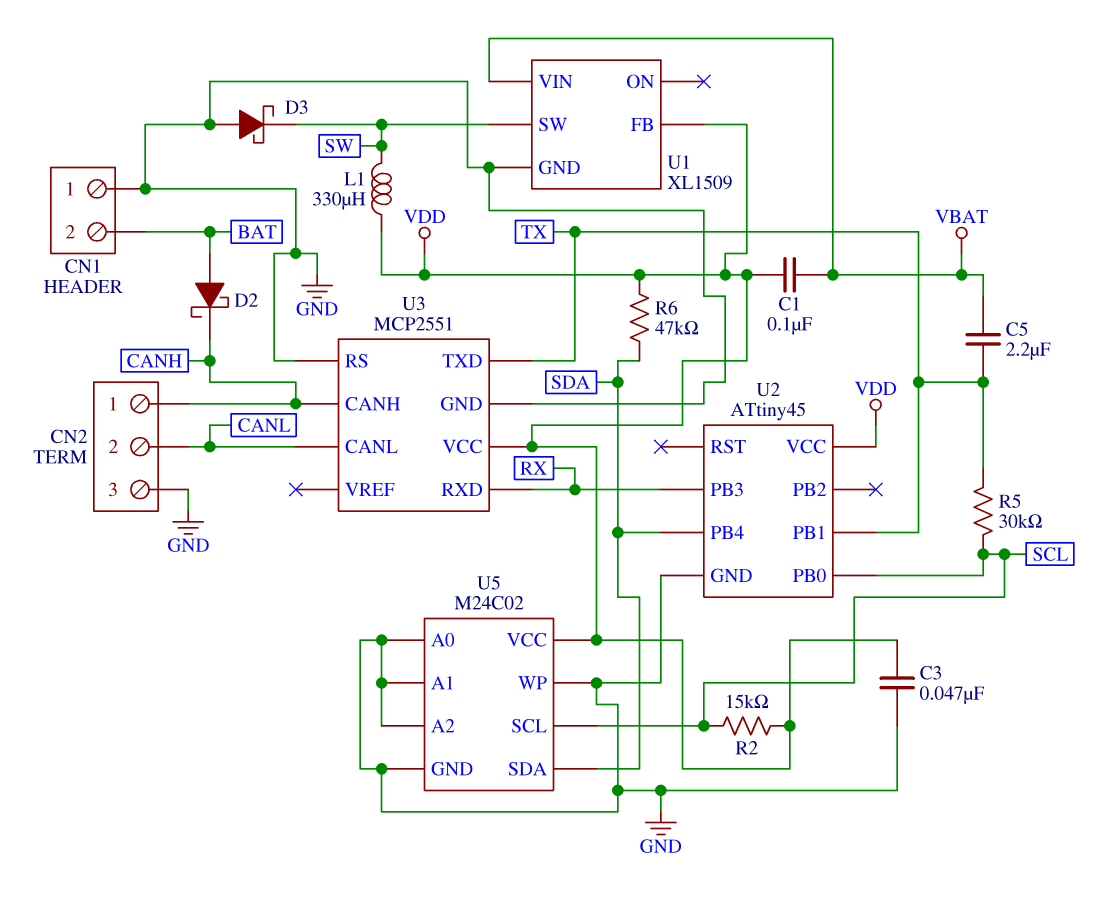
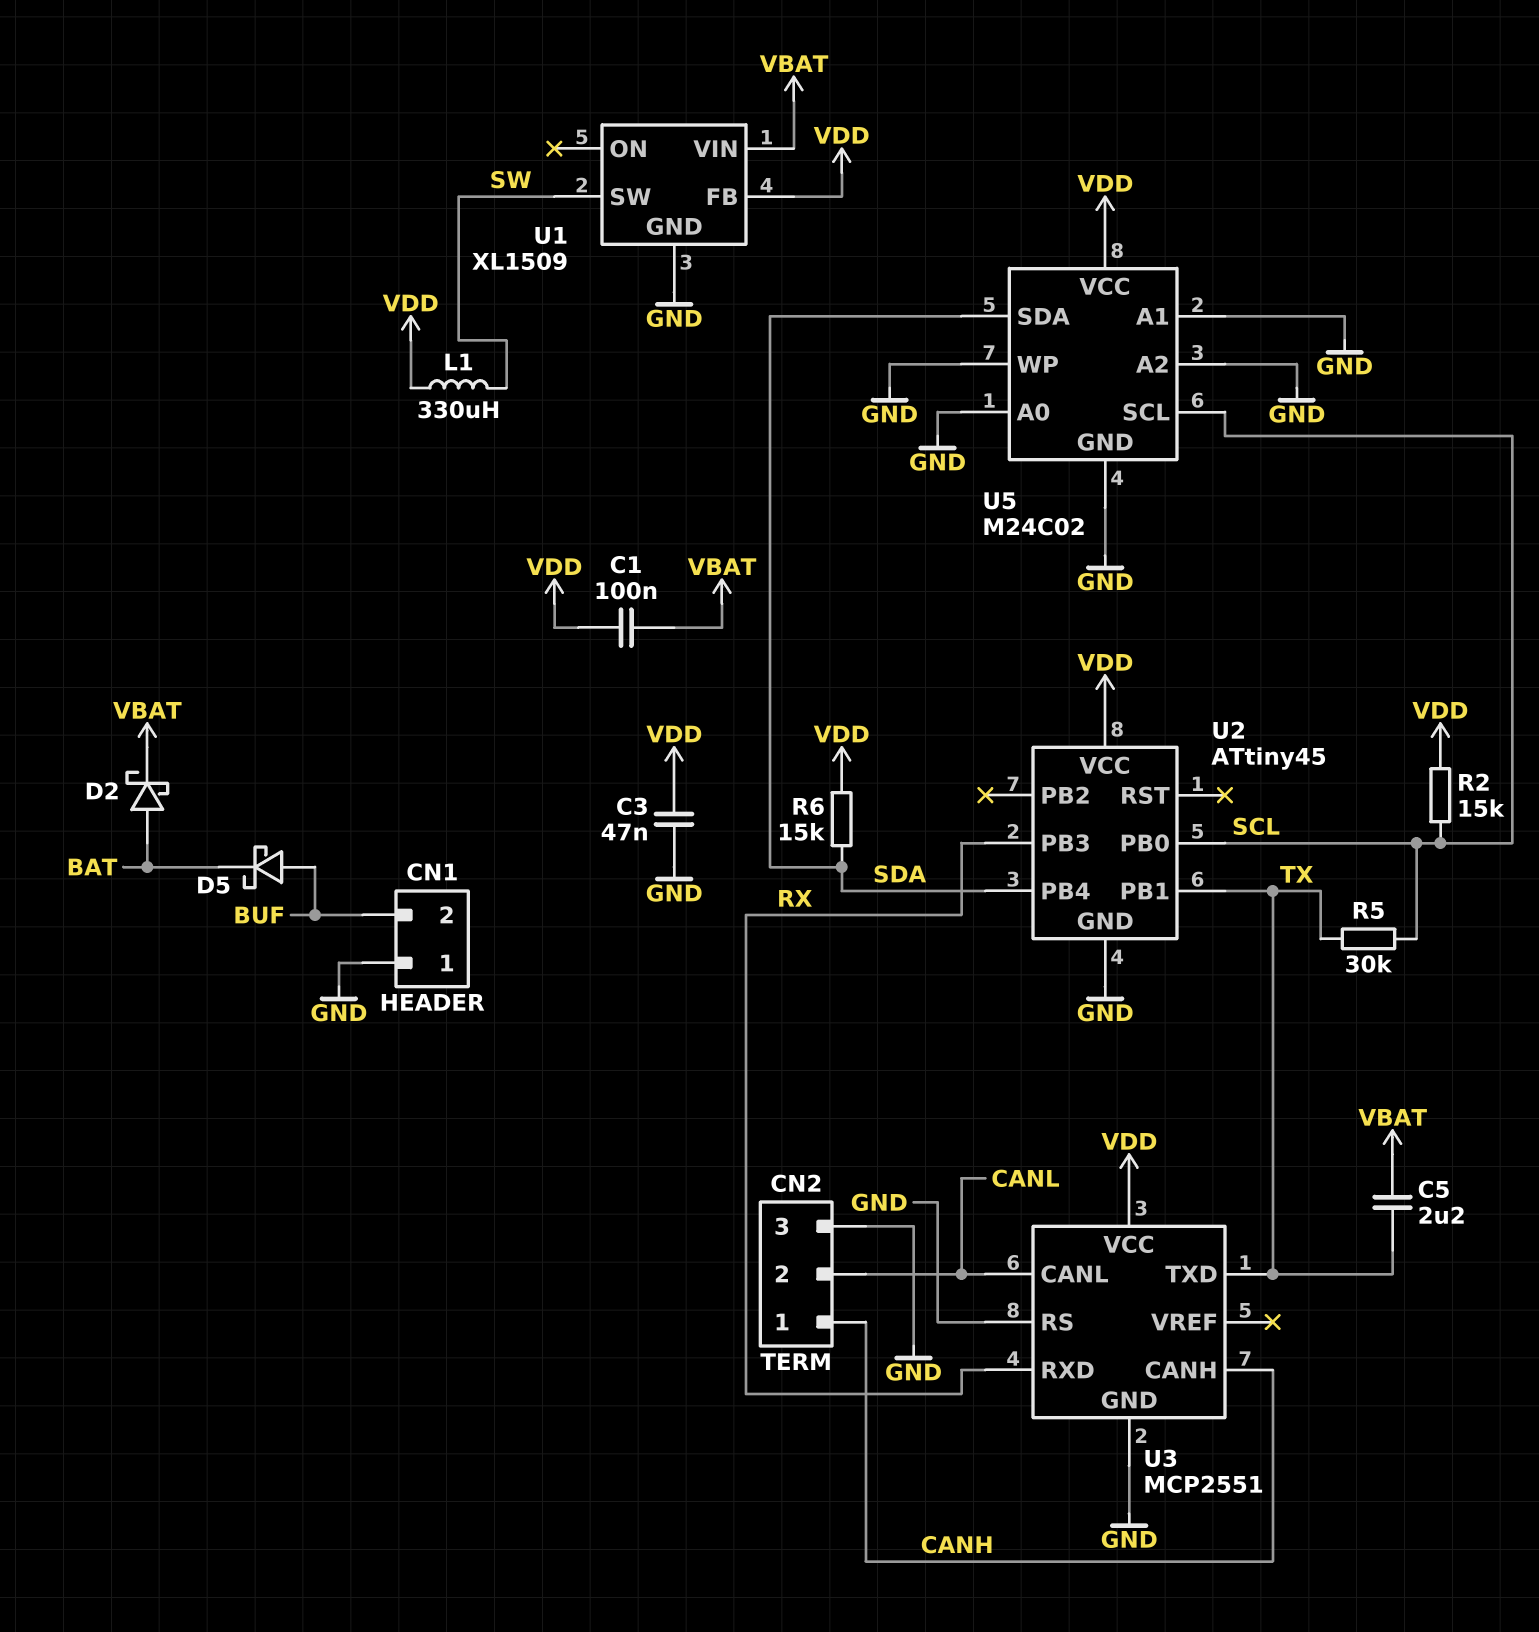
CN1 pin 2: BAT -> BUF
D2: schottky (A BAT, K CANH) -> schottky (A BAT, K VBAT)
D3: schottky (A GND, K SW) -> none
D5: none -> schottky (A BUF, K BAT)
R6: 47k (SDA, VDD) -> 15k (SDA, VDD)

